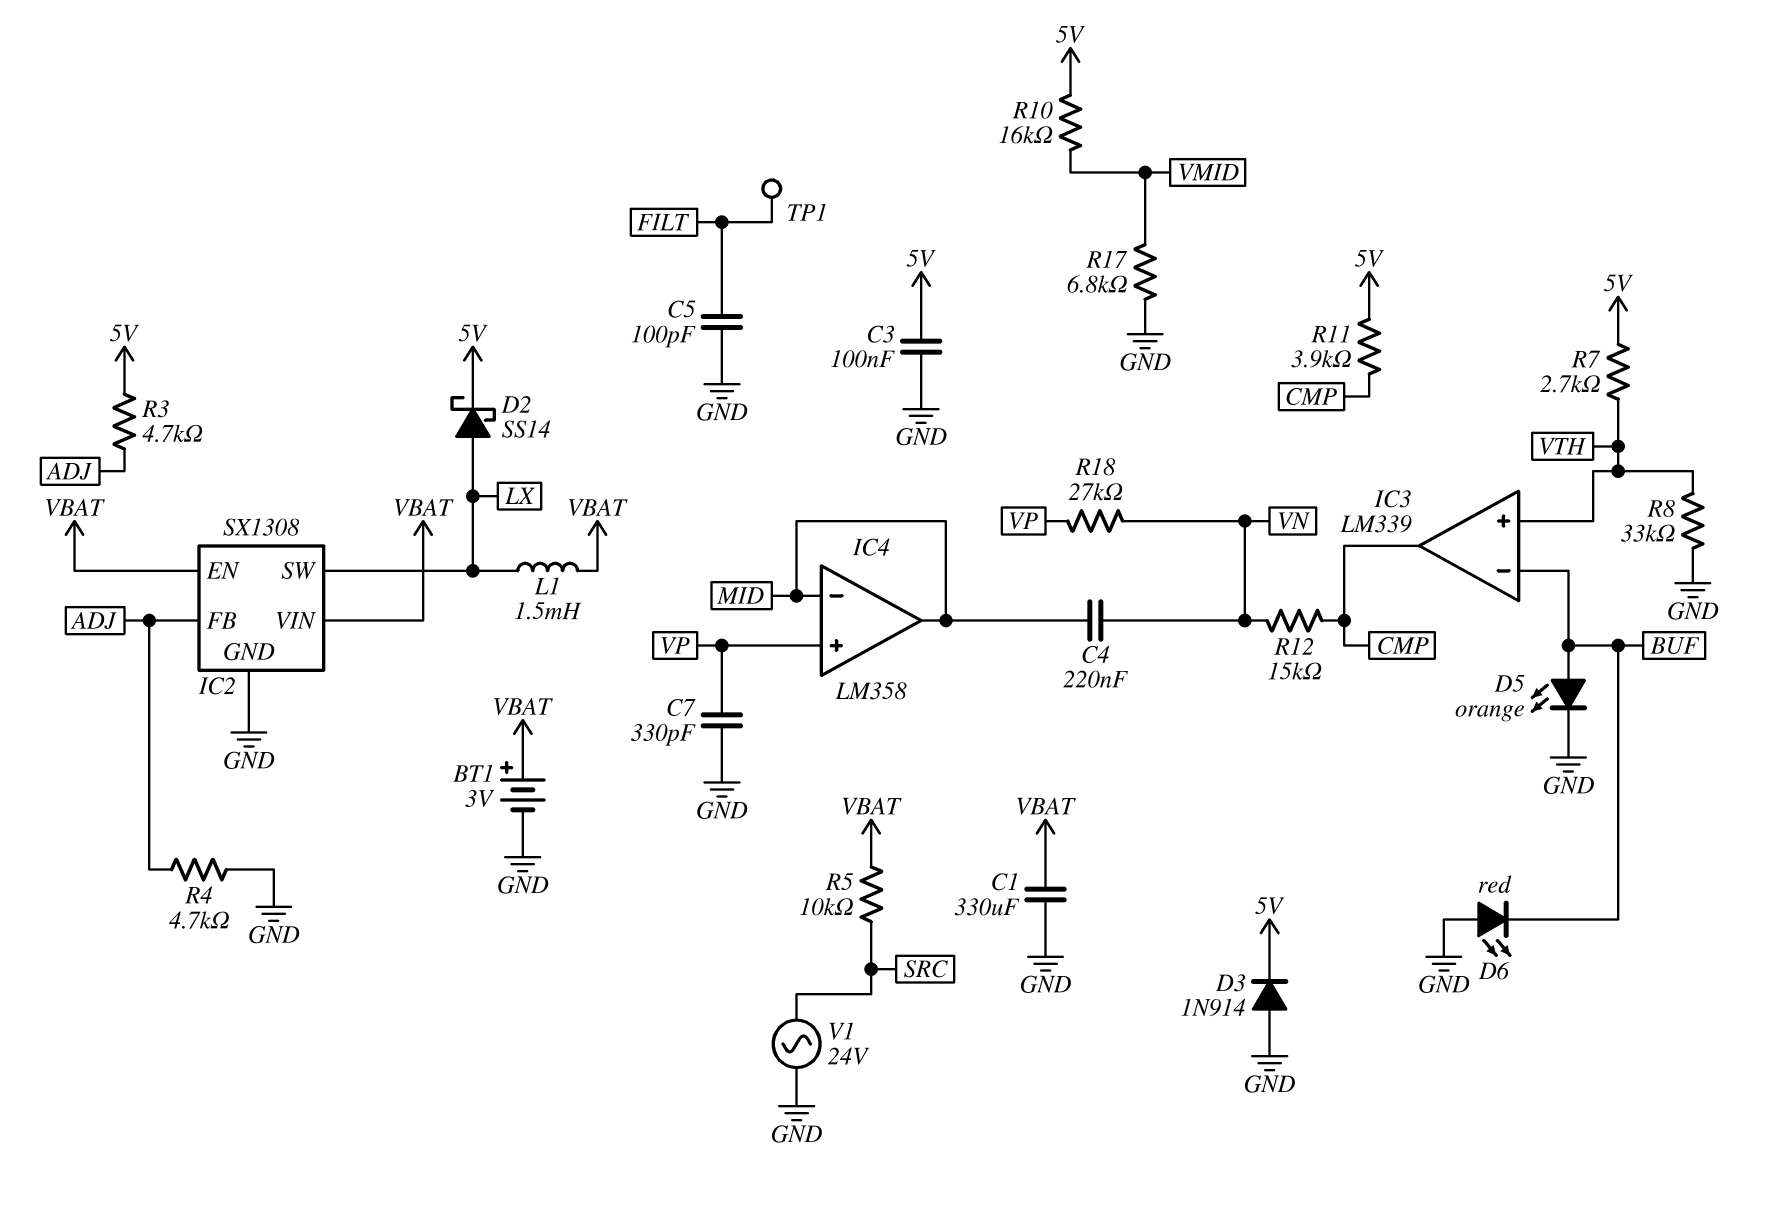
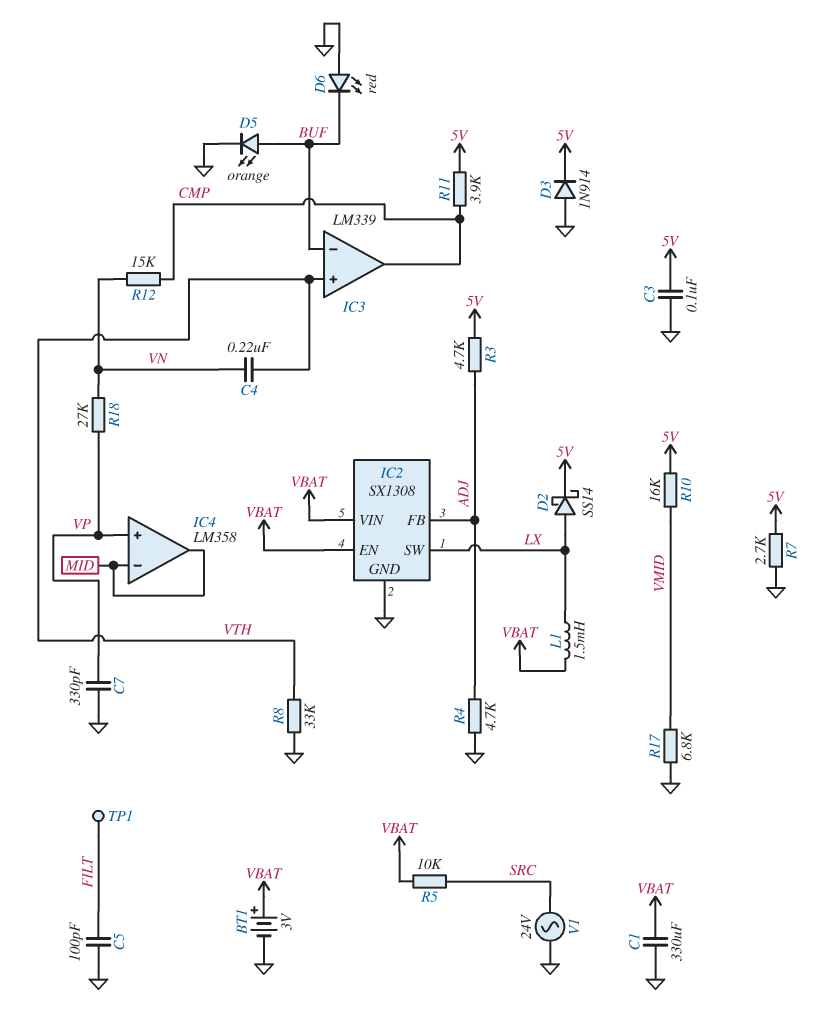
C4: 220nF (MID, VN) -> 220nF (VN, VTH)
R7: 2.7k (5V, VTH) -> 2.7k (5V, GND)

